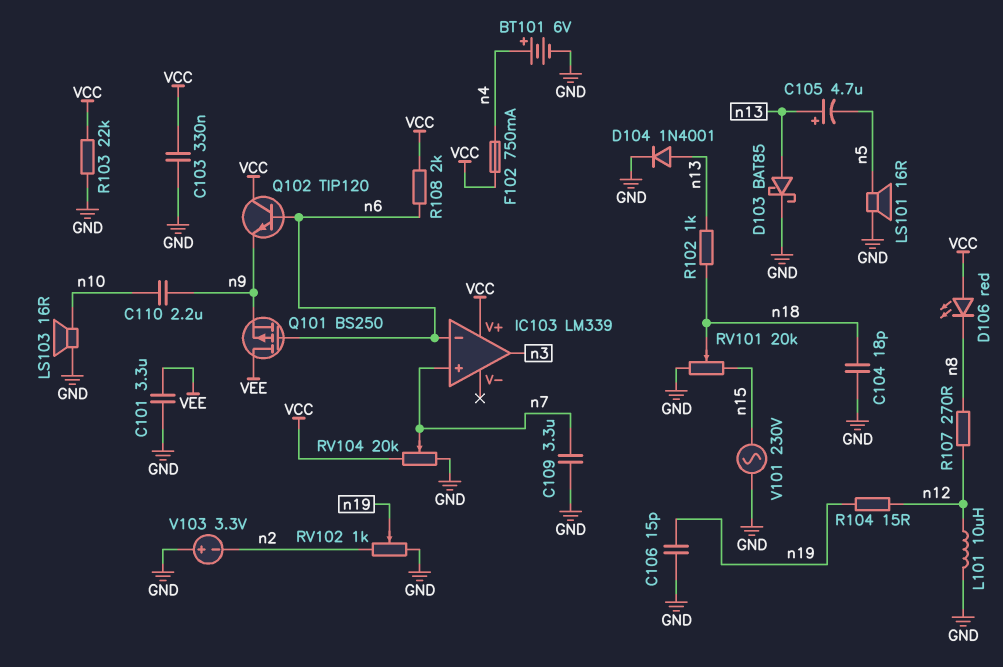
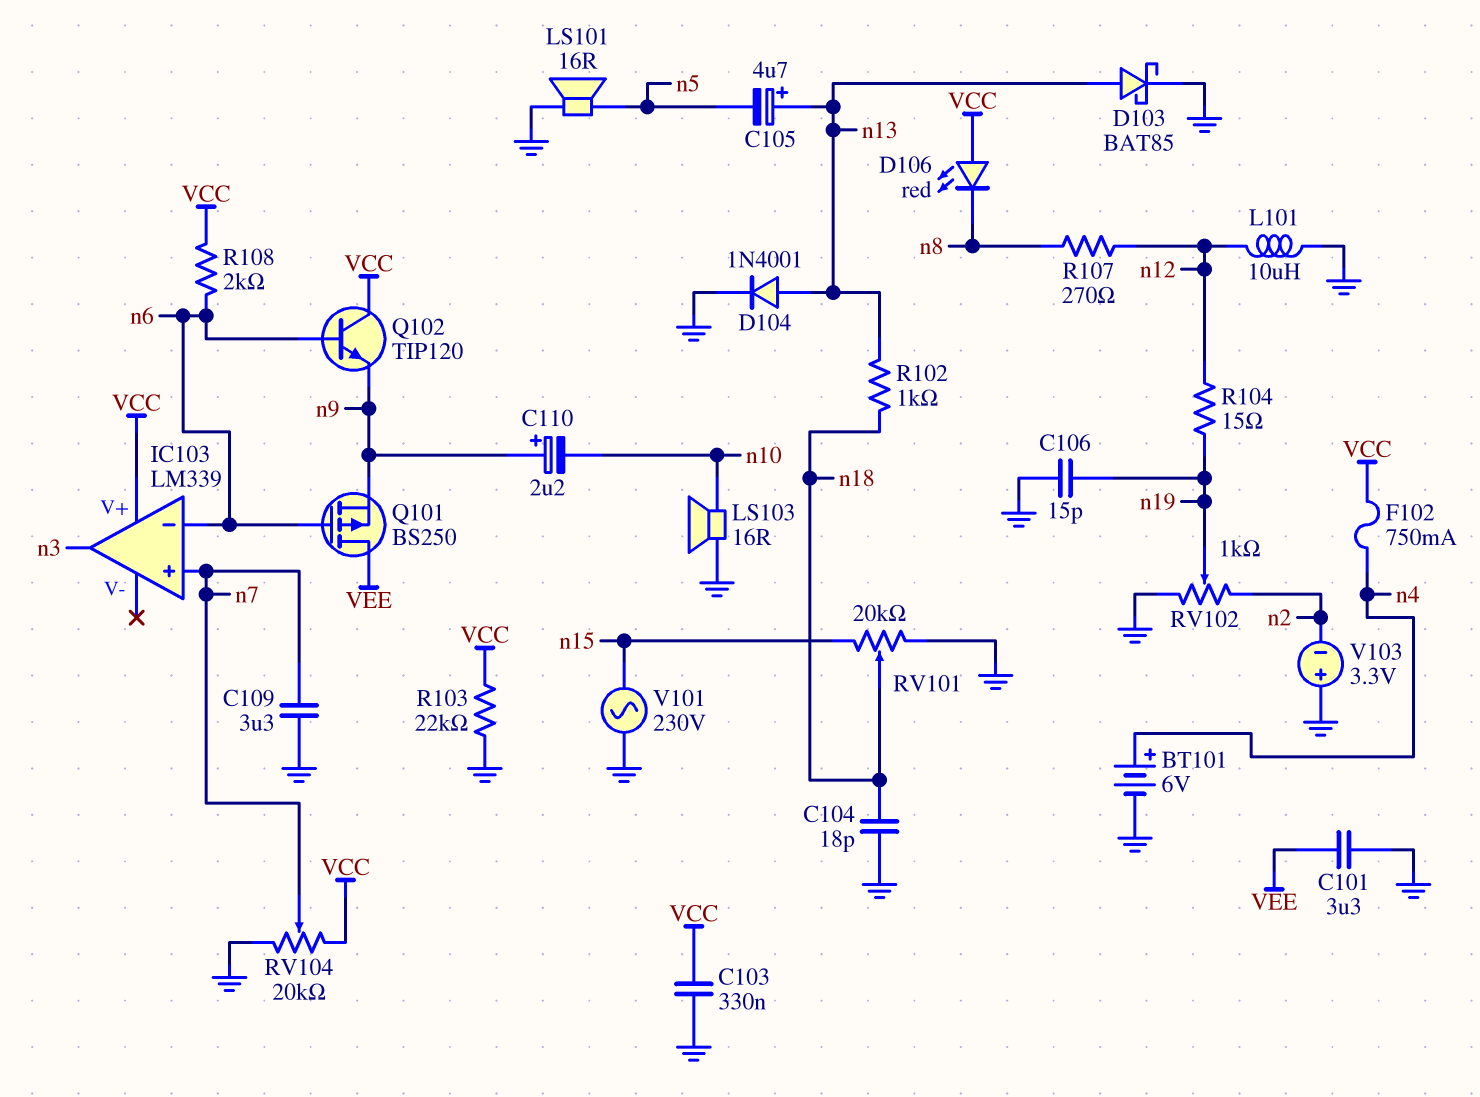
C110: 2.2uF (n9, n10) -> 2.2uF (plus n9, minus n10)

